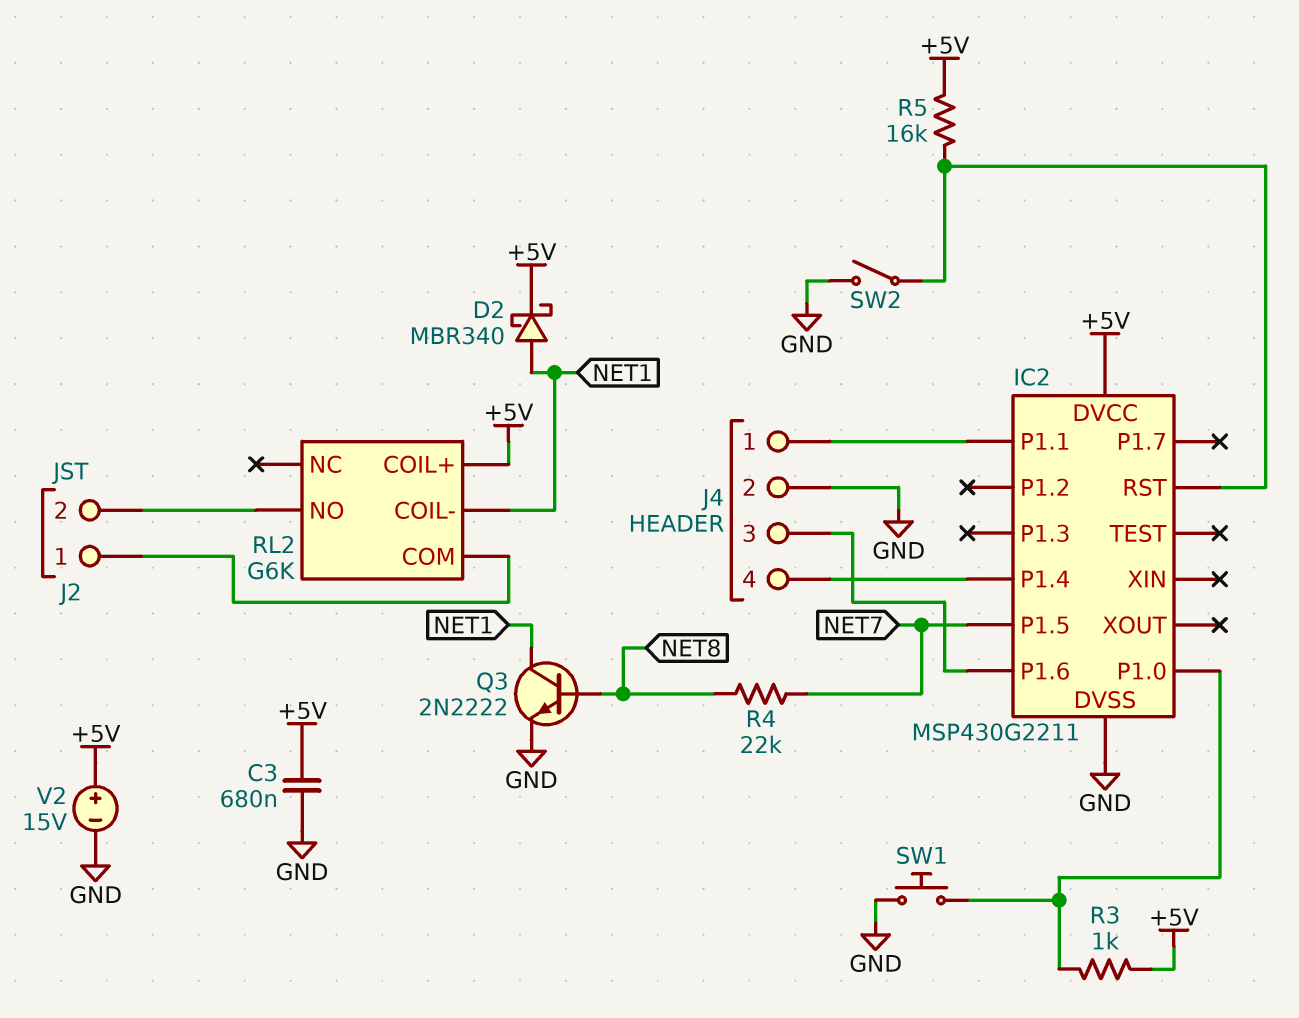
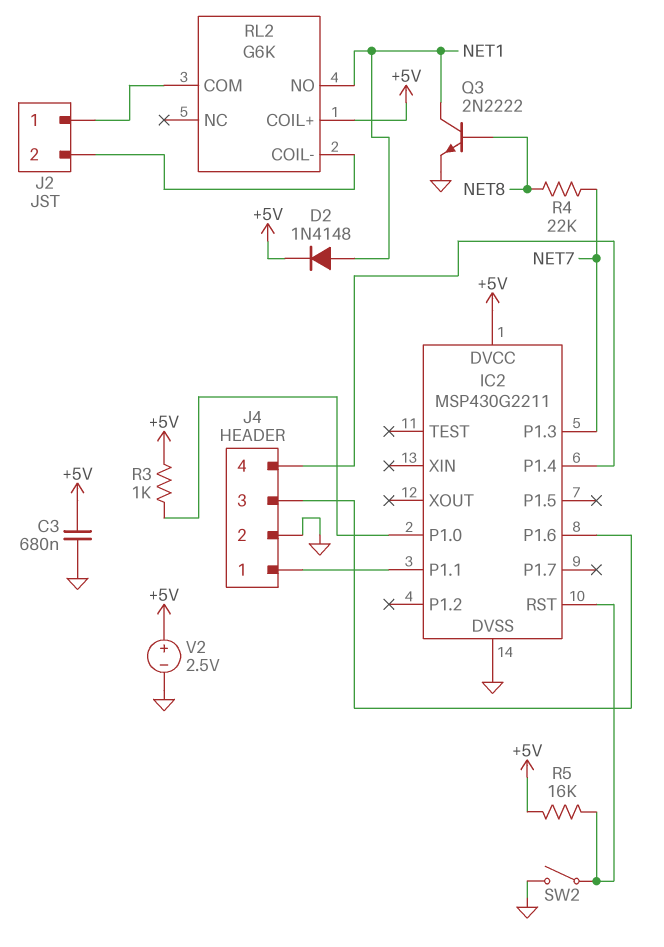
D2: schottky MBR340 (A NET1, K +5V) -> diode 1N4148 (A NET1, K +5V)
IC2 pin P1.3: none -> NET7
IC2 pin P1.5: NET7 -> none
RL2 pin COIL-: NET1 -> J2/2
RL2 pin NO: J2/2 -> NET1
SW1: button (GND, IC2/P1.0) -> none
V2: 15V (plus +5V, minus GND) -> 2.5V (plus +5V, minus GND)

